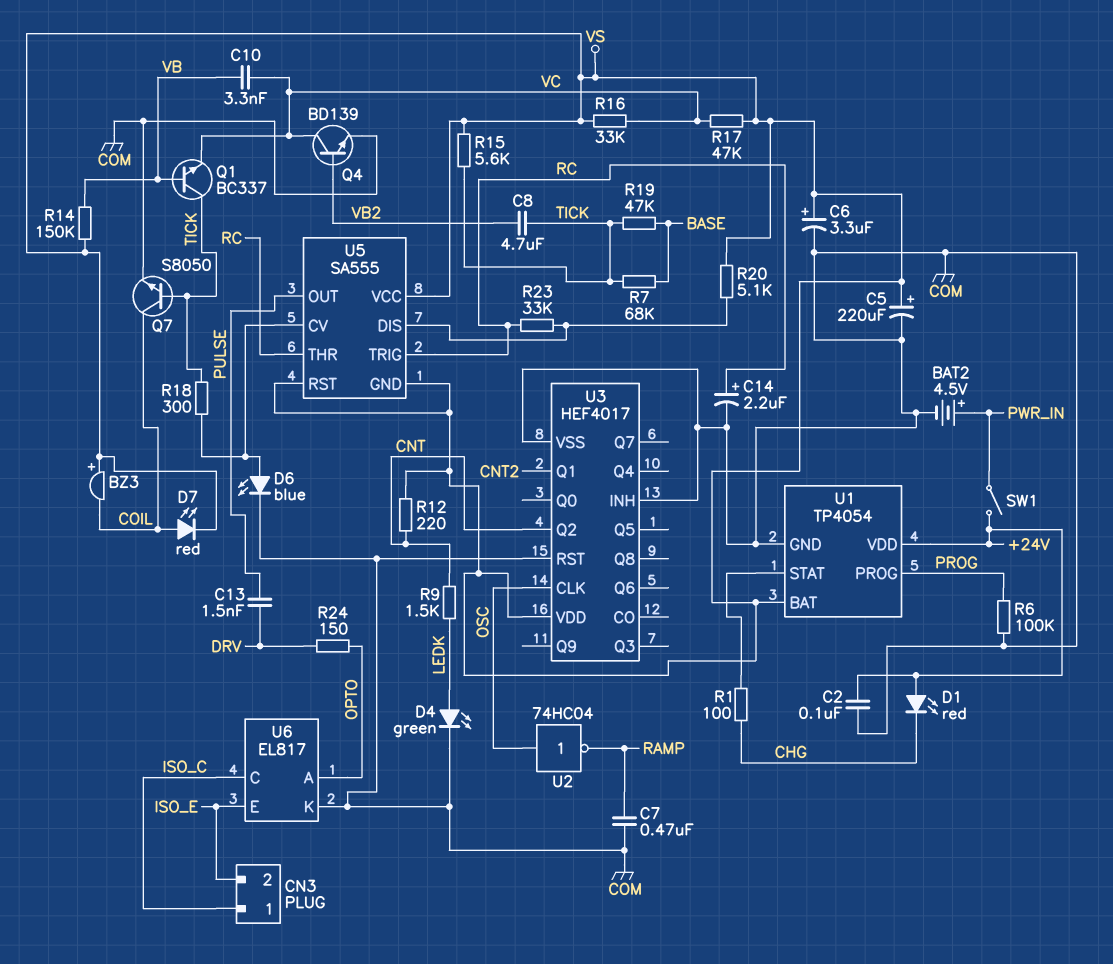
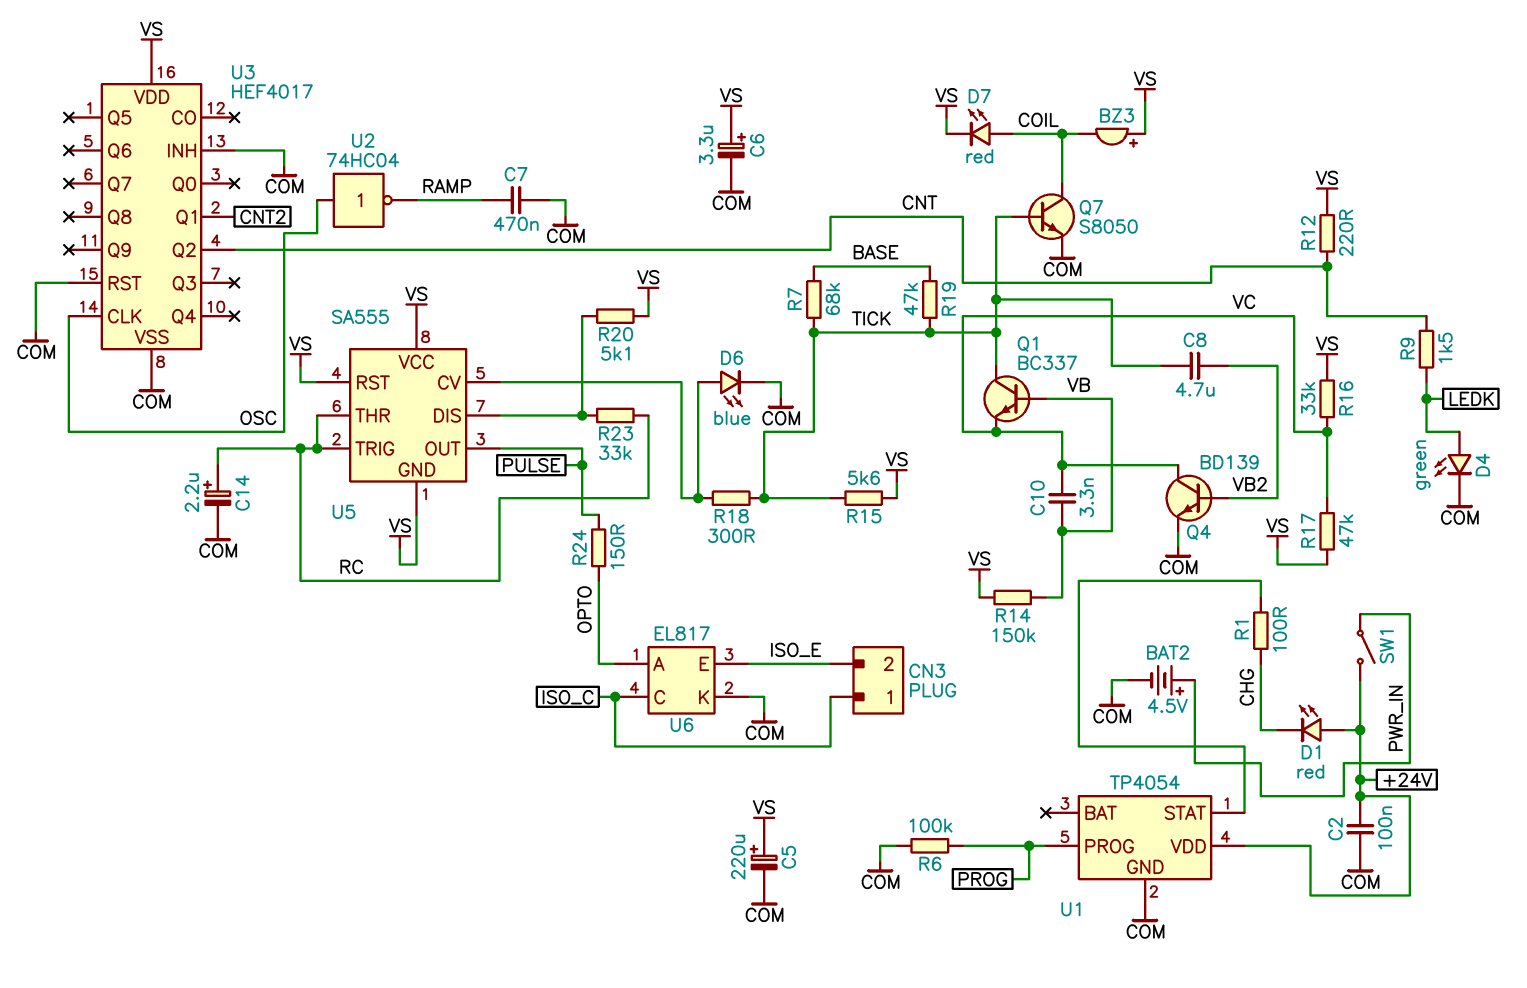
C13: 1.5nF (DRV, PULSE) -> none
R24: 150 (DRV, OPTO) -> 150 (OPTO, PULSE)
U1 pin BAT: VS -> none

